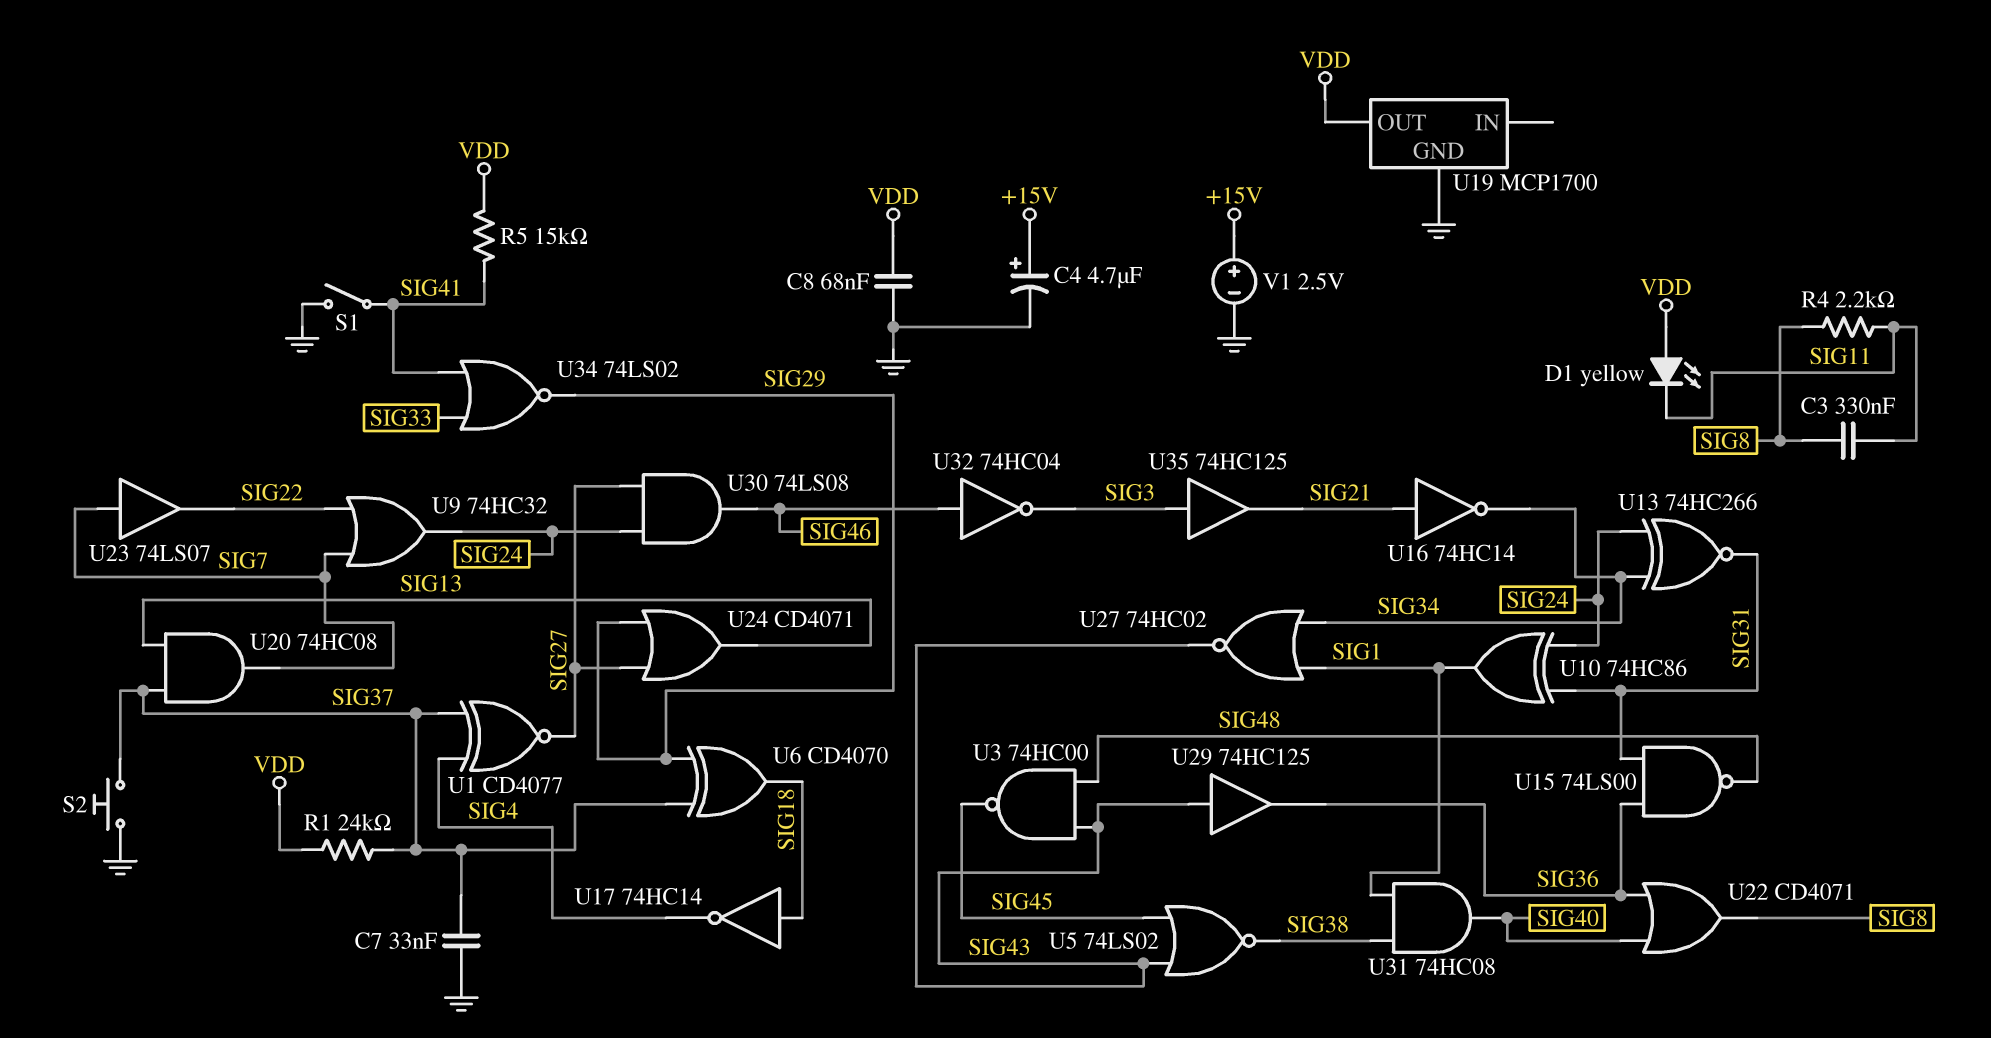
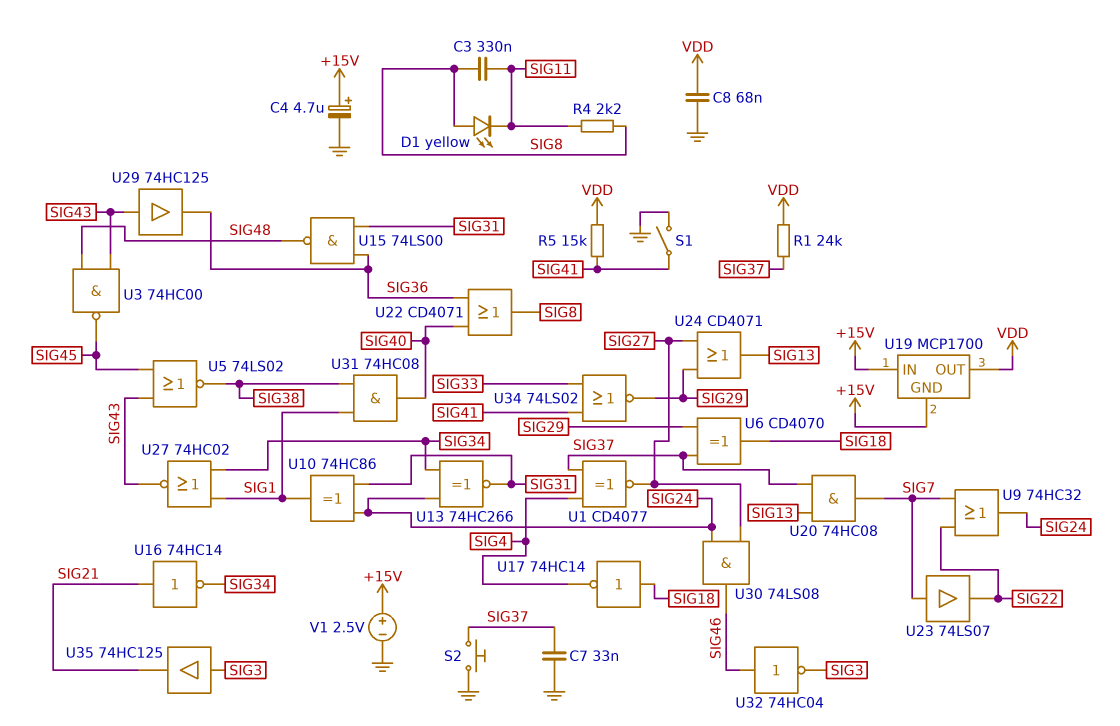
D1: LED yellow (A VDD, K SIG11) -> LED yellow (A SIG8, K SIG11)
U19 pin GND: GND -> +15V
U19 pin IN: none -> +15V

